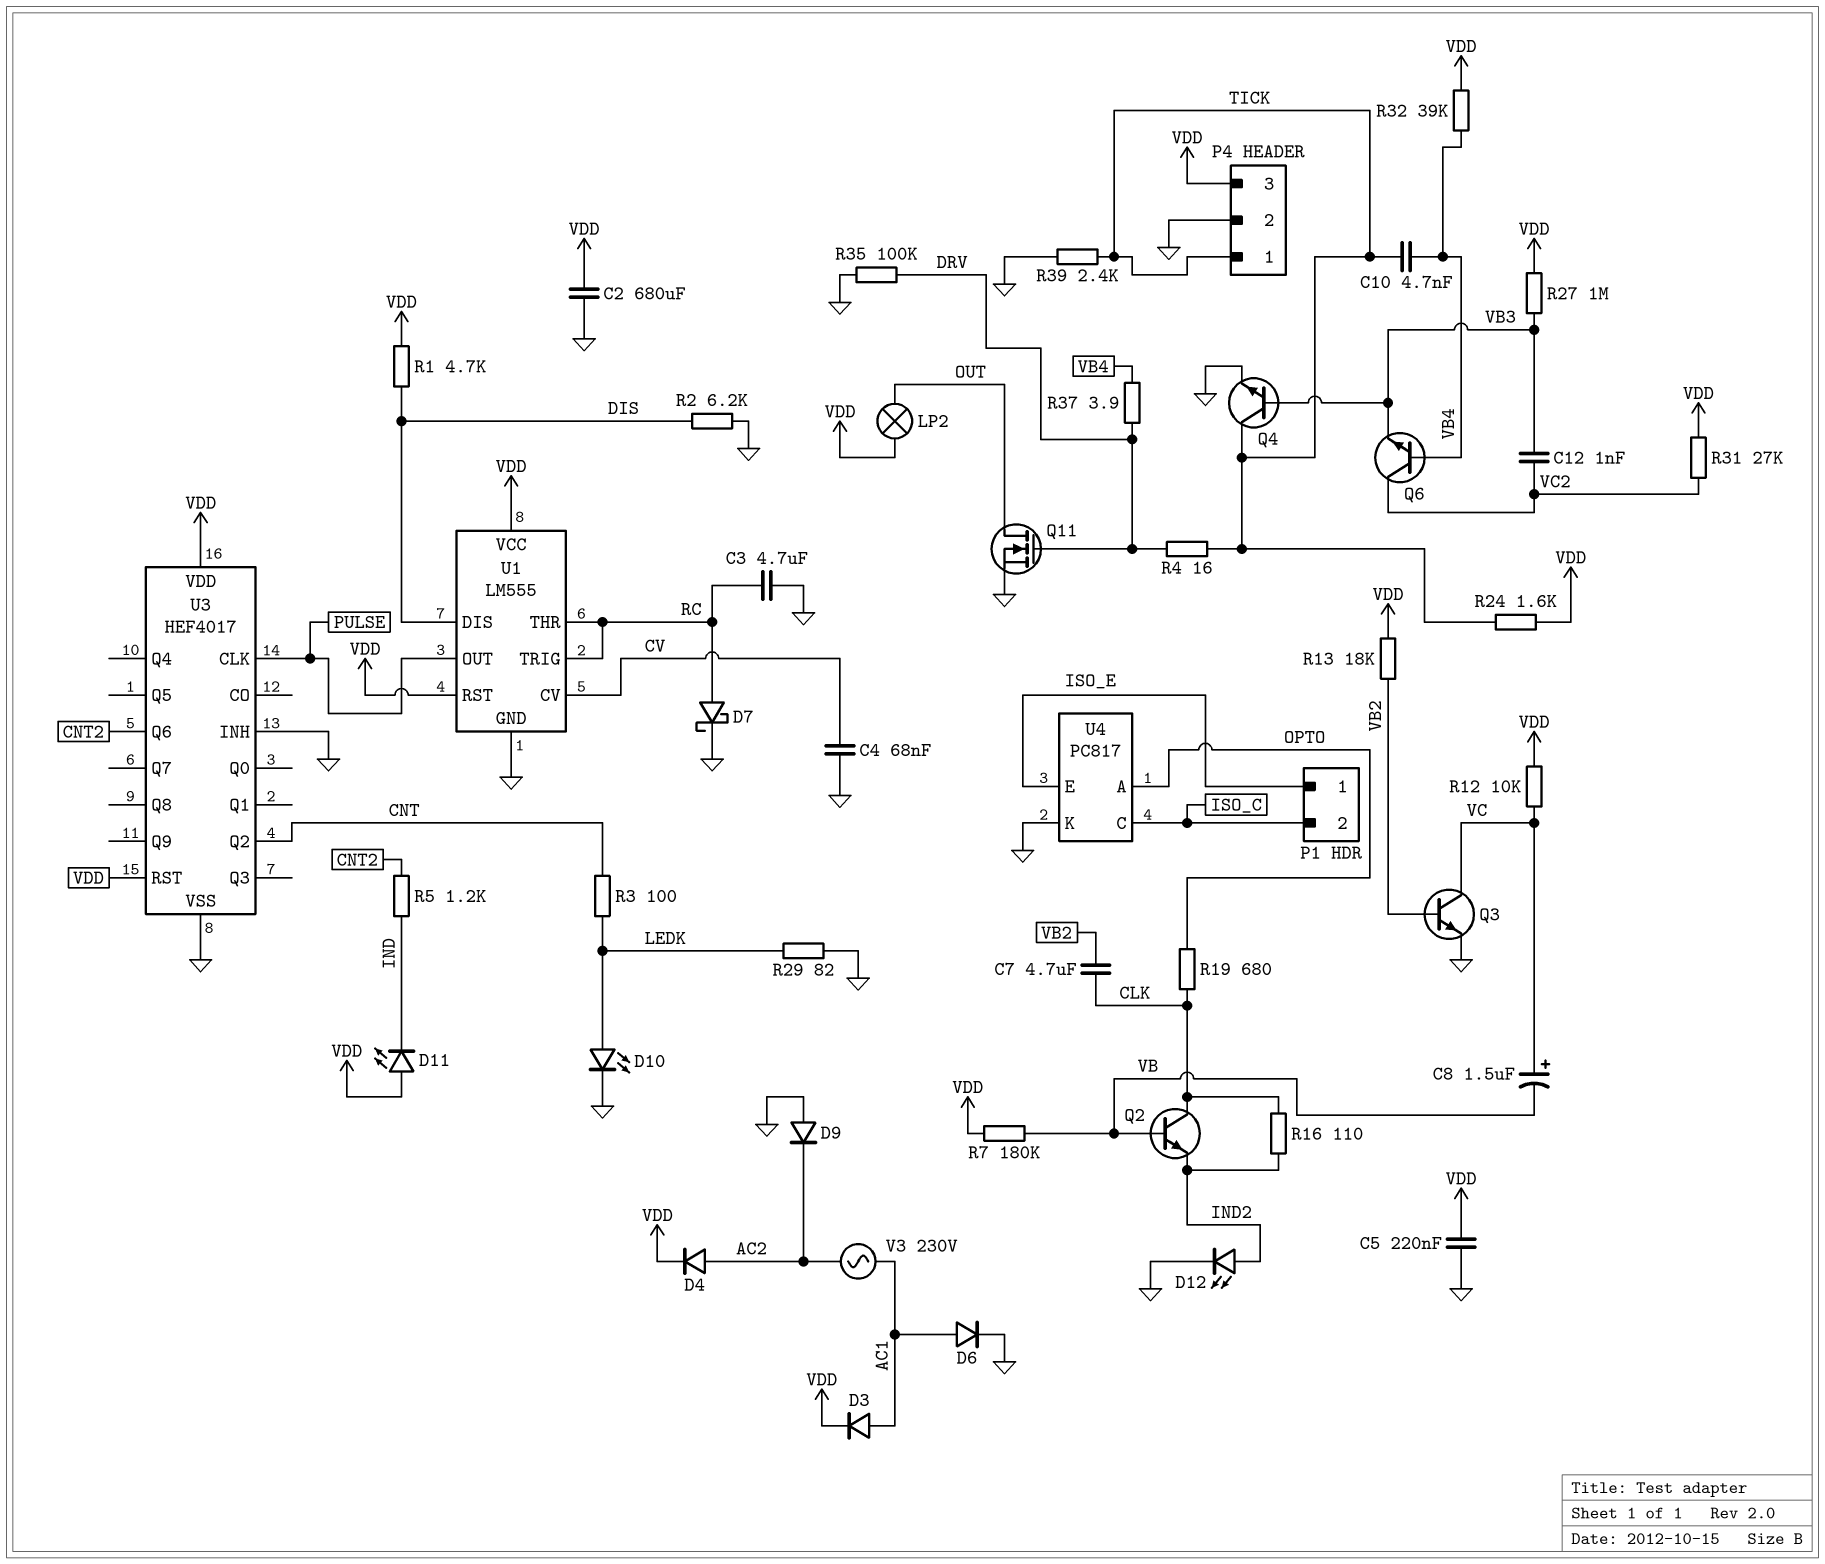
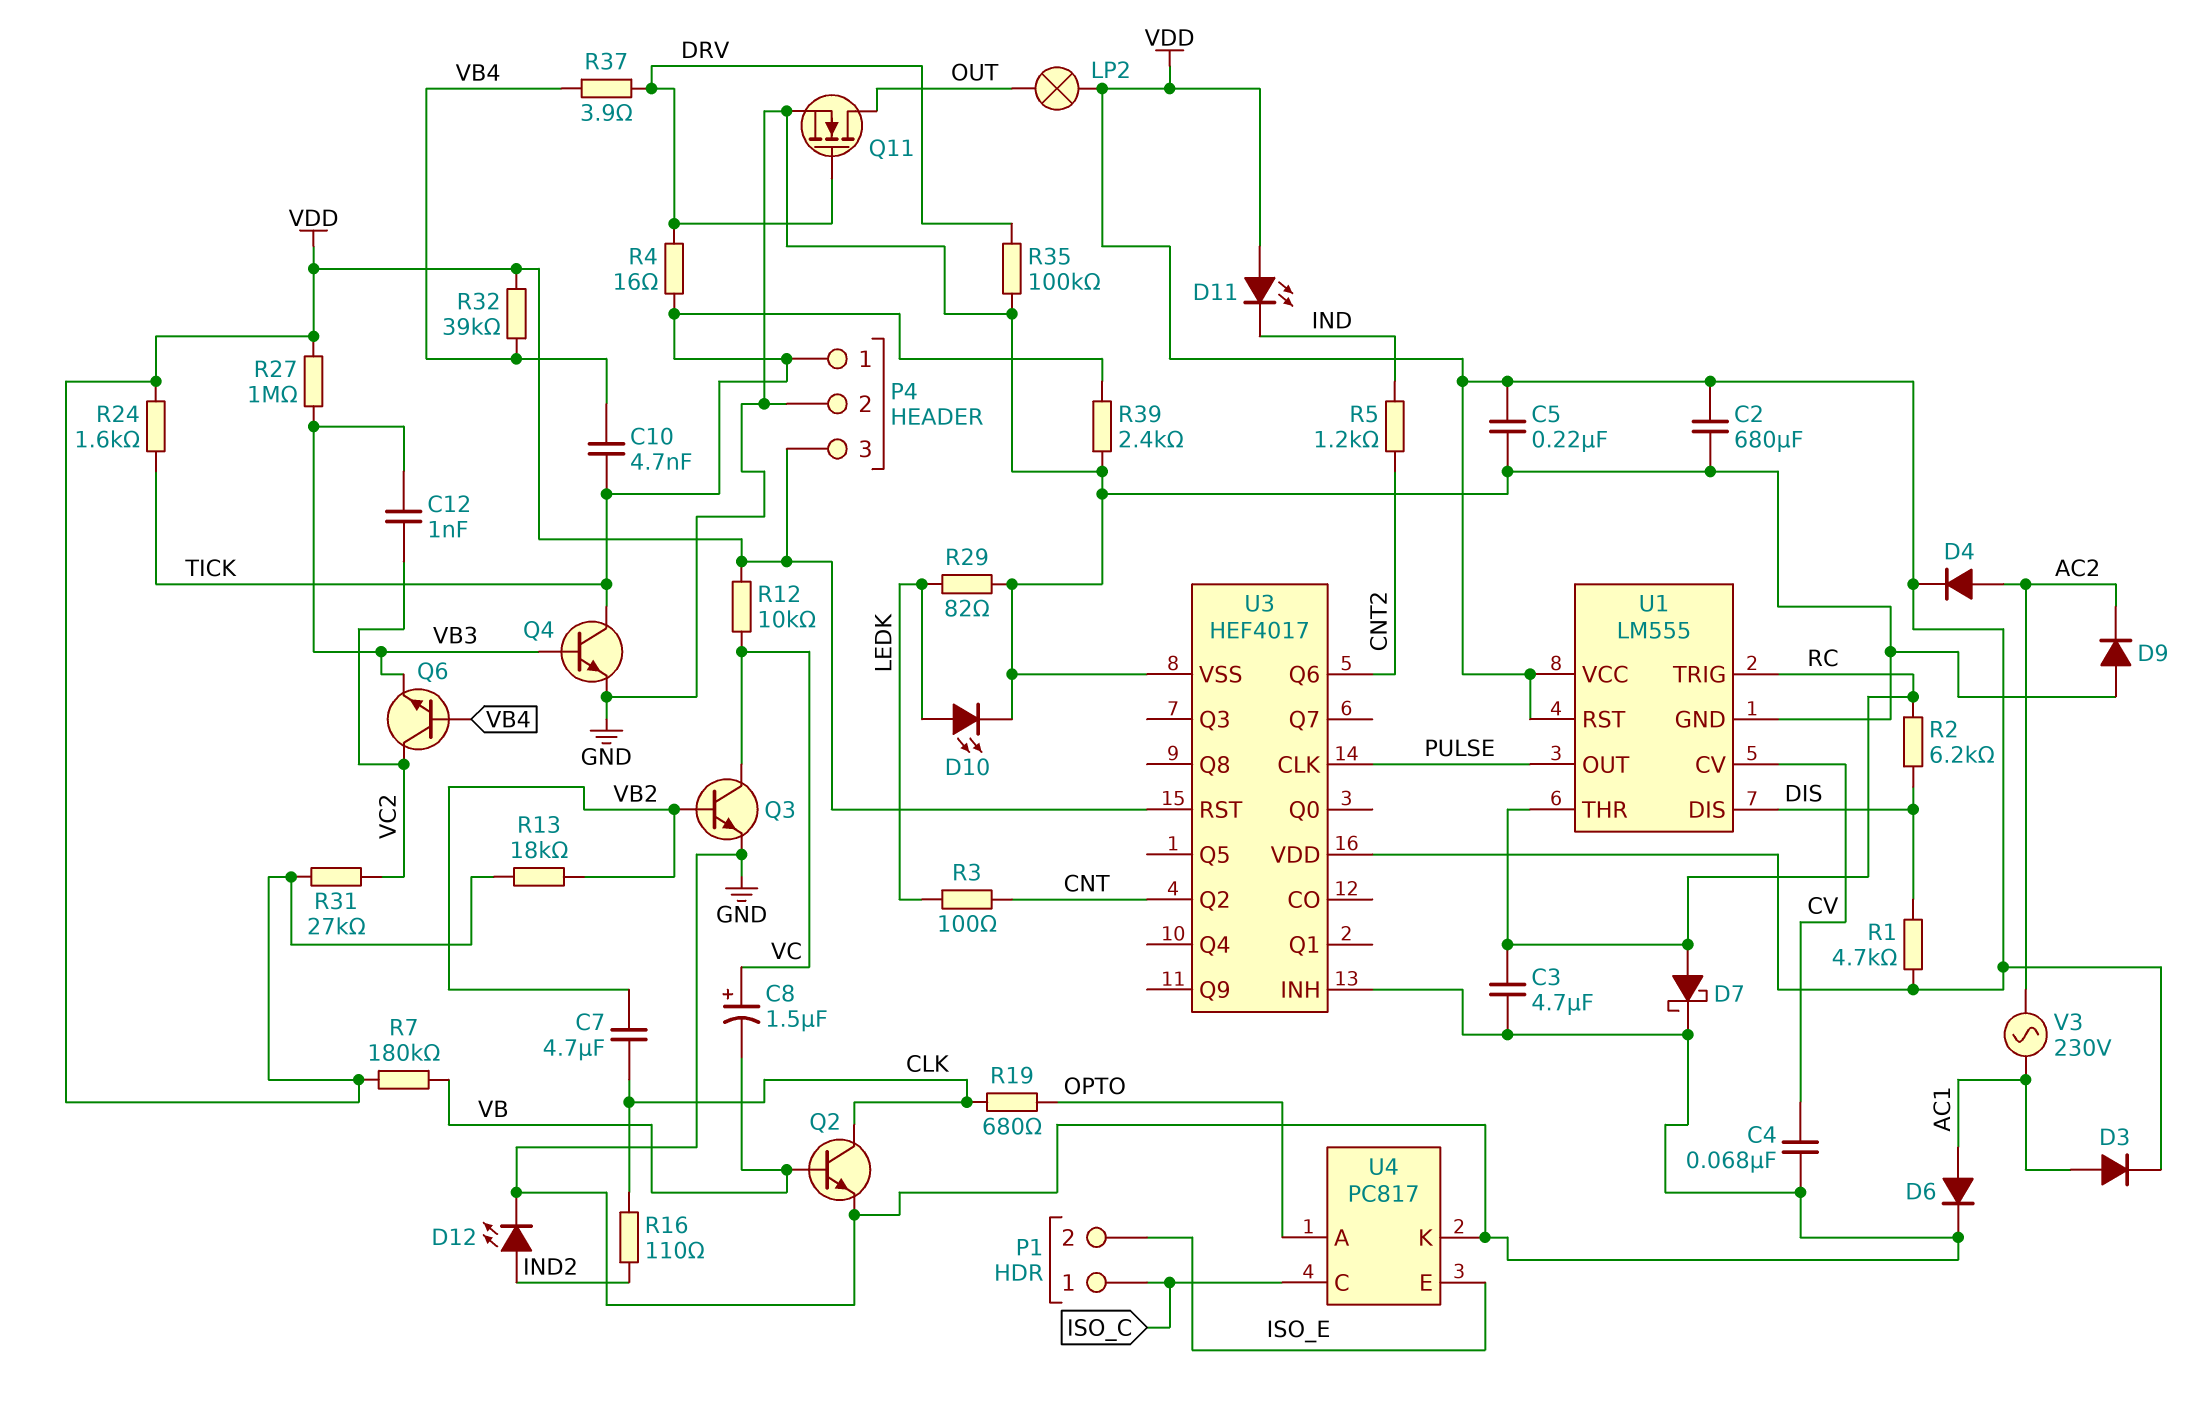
P1 pin 1: ISO_E -> ISO_C
P1 pin 2: ISO_C -> ISO_E
Q2: NPN (B VB, C CLK, E IND2) -> NPN (B VB, C CLK, E GND)
R2: 6.2k (DIS, GND) -> 6.2k (DIS, RC)

